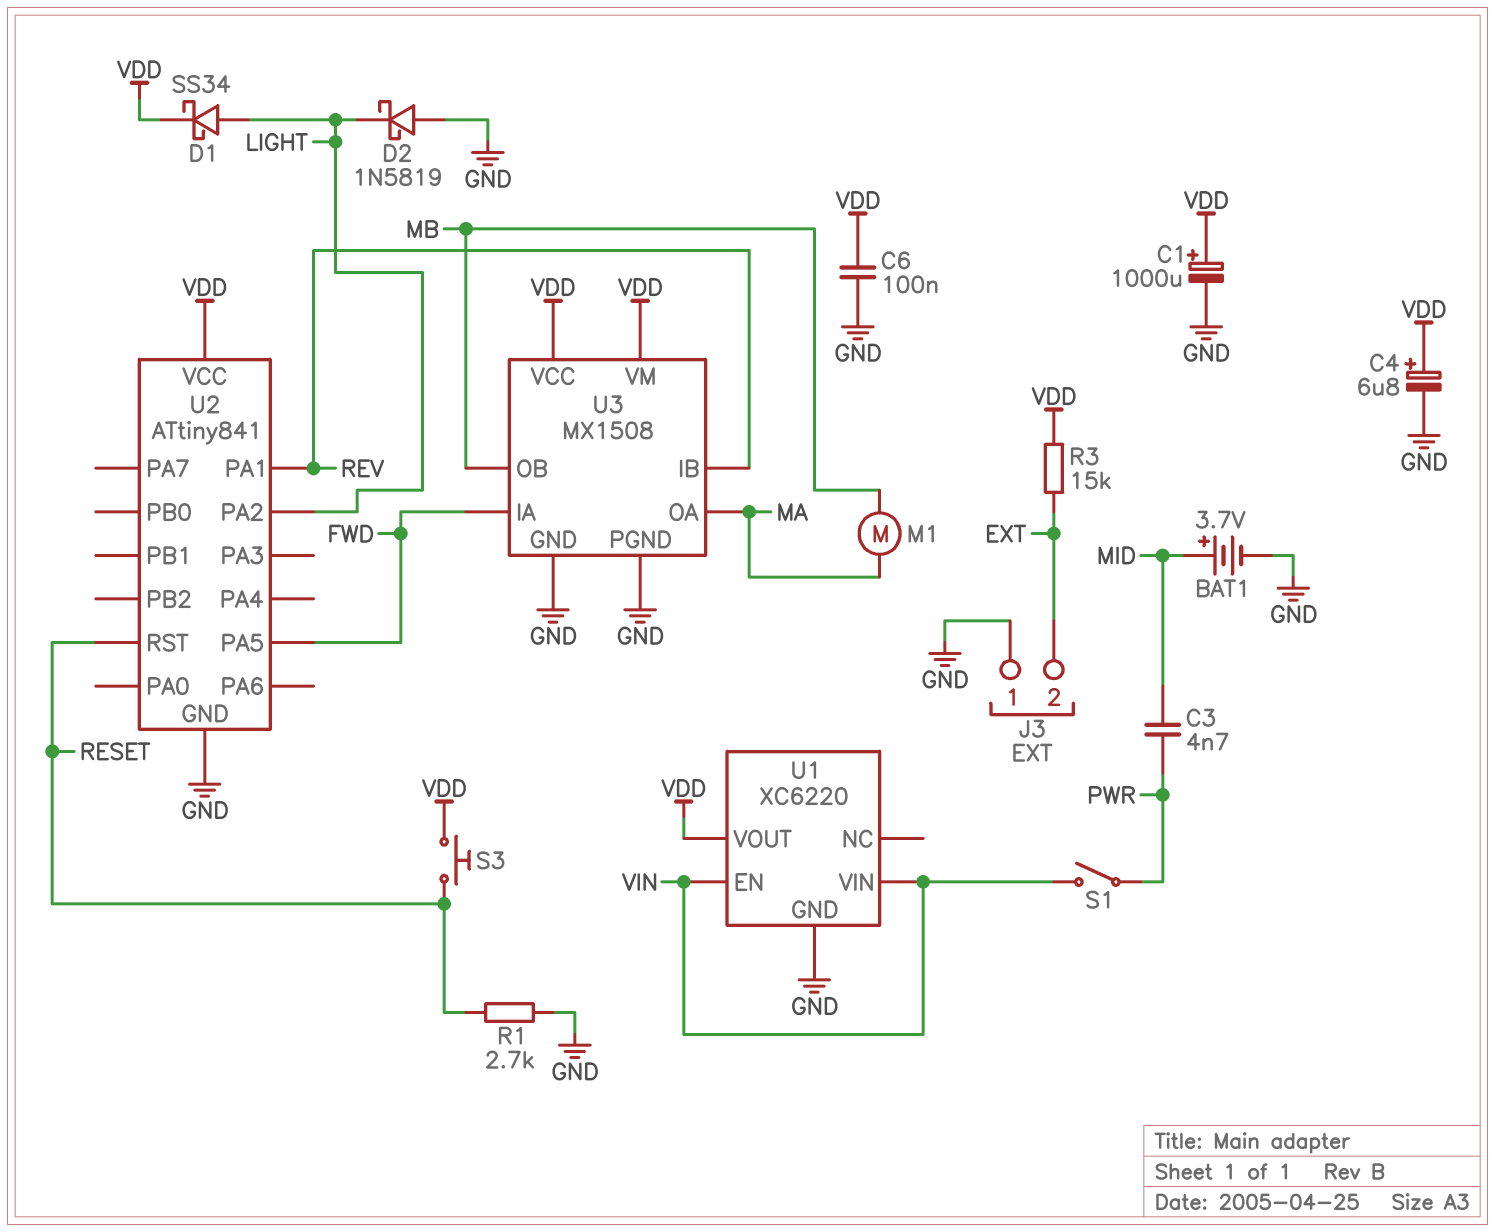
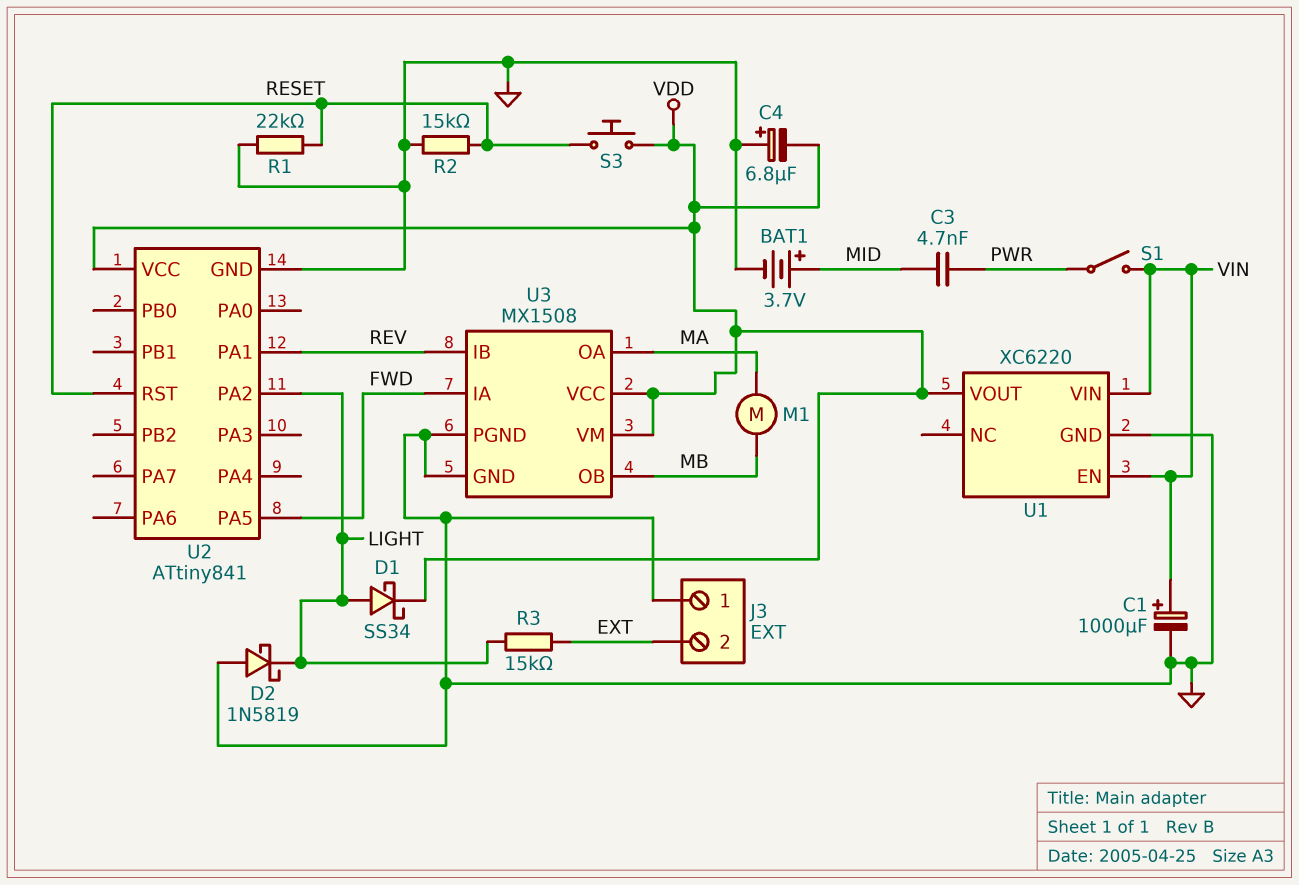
C1: 1000uF (plus VDD, minus GND) -> 1000uF (plus VIN, minus GND)
C4: 6.8uF (plus VDD, minus GND) -> 6.8uF (plus GND, minus VDD)
C6: 100nF (GND, VDD) -> none
R1: 2.7k (GND, RESET) -> 22k (GND, RESET)
R2: none -> 15k (GND, RESET)
R3: 15k (EXT, VDD) -> 15k (EXT, LIGHT)

